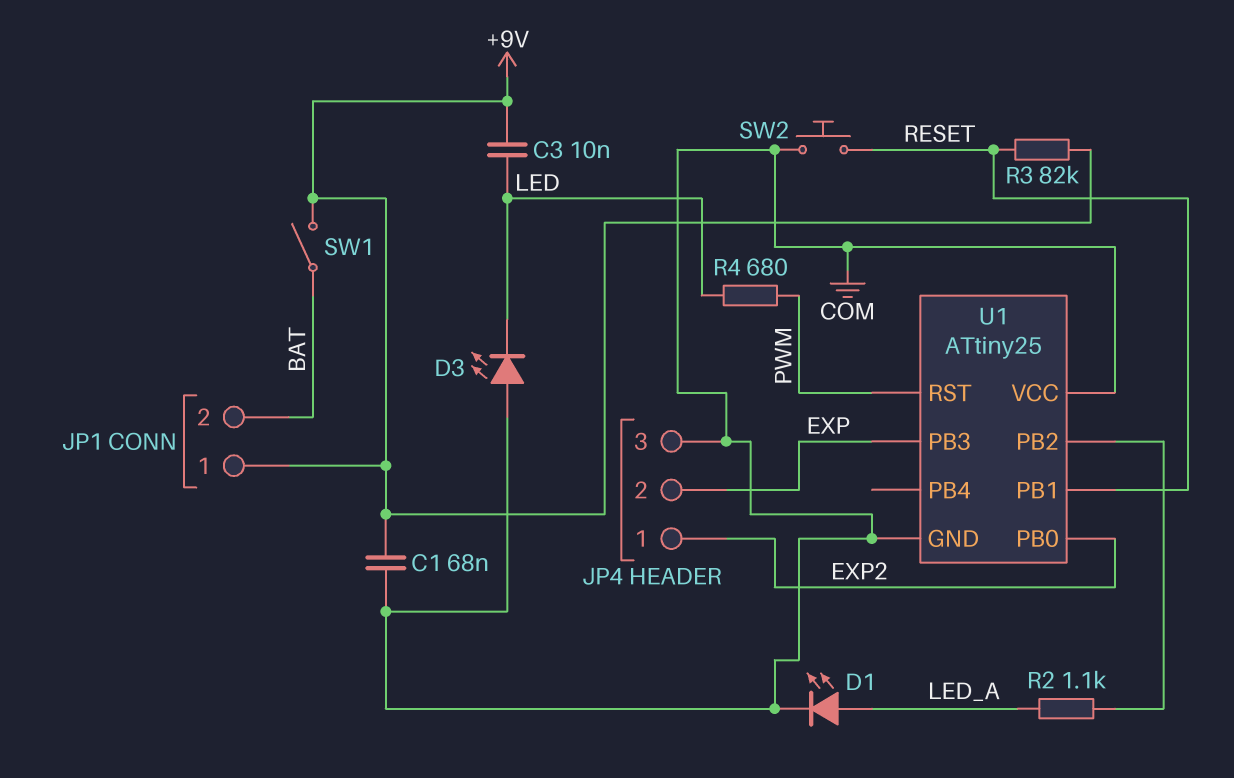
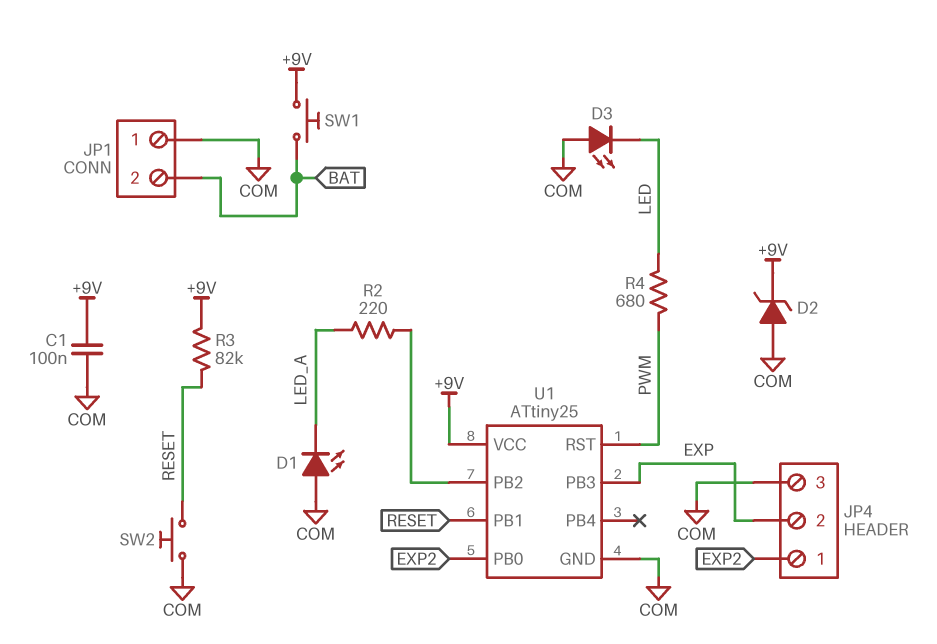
C1: 68nF (+9V, COM) -> 100nF (+9V, COM)
C3: 10nF (+9V, LED) -> none
D1: LED (A LED_A, K COM) -> LED (A COM, K LED_A)
D2: none -> zener (A COM, K +9V)
JP1 pin 1: +9V -> COM
R2: 1.1k (LED_A, U1/PB2) -> 220 (LED_A, U1/PB2)
SW1: switch (+9V, BAT) -> button (+9V, BAT)
U1 pin VCC: COM -> +9V

